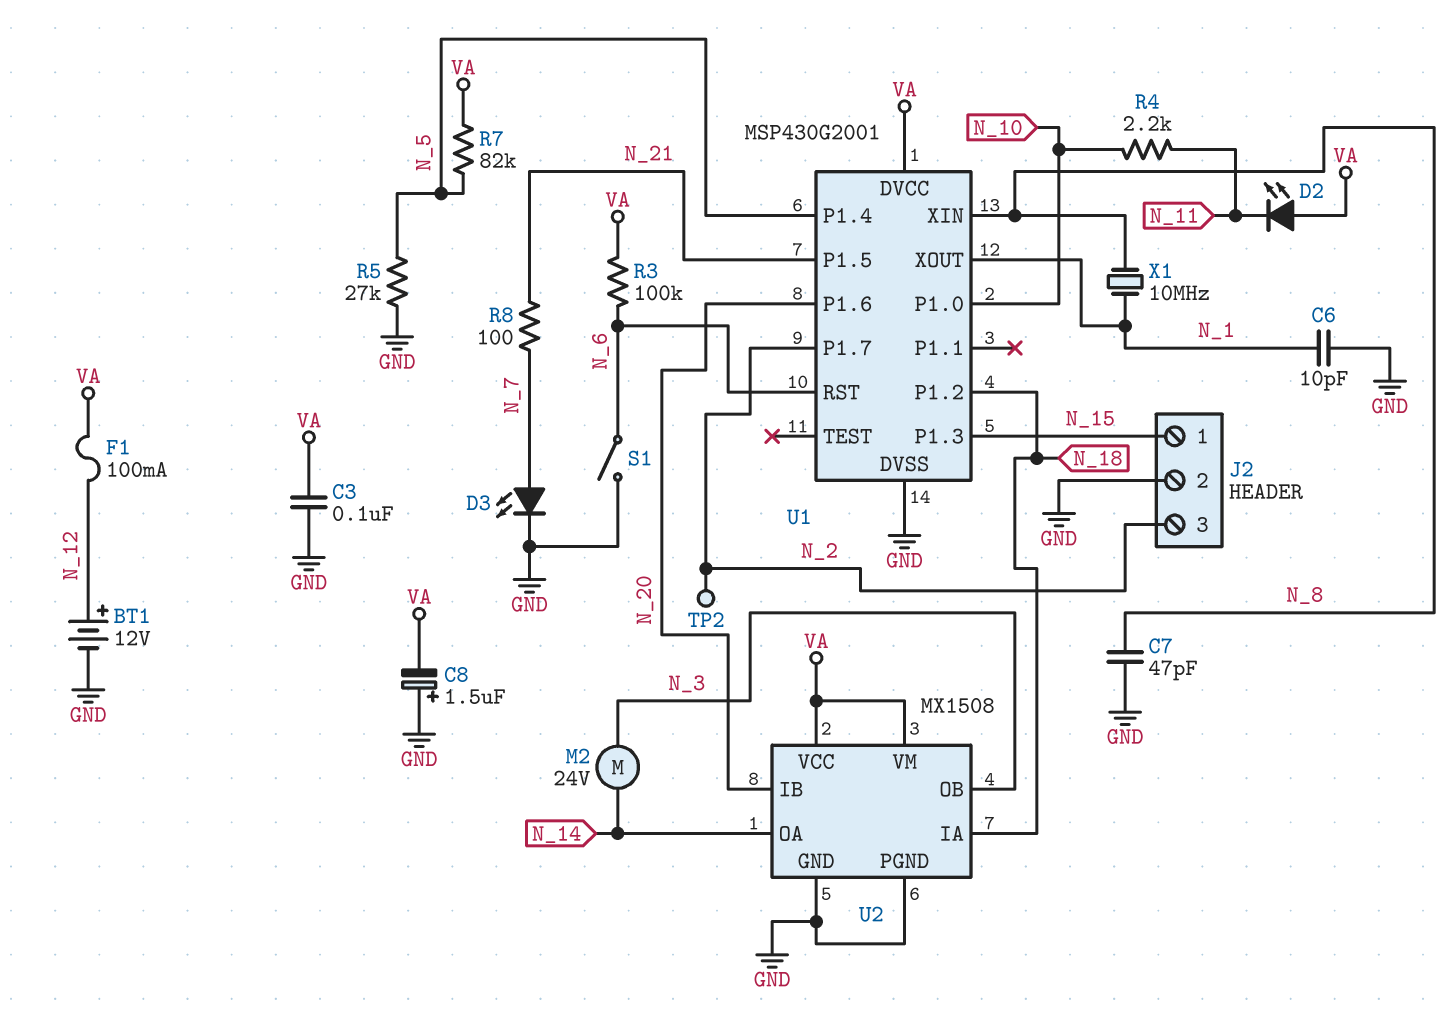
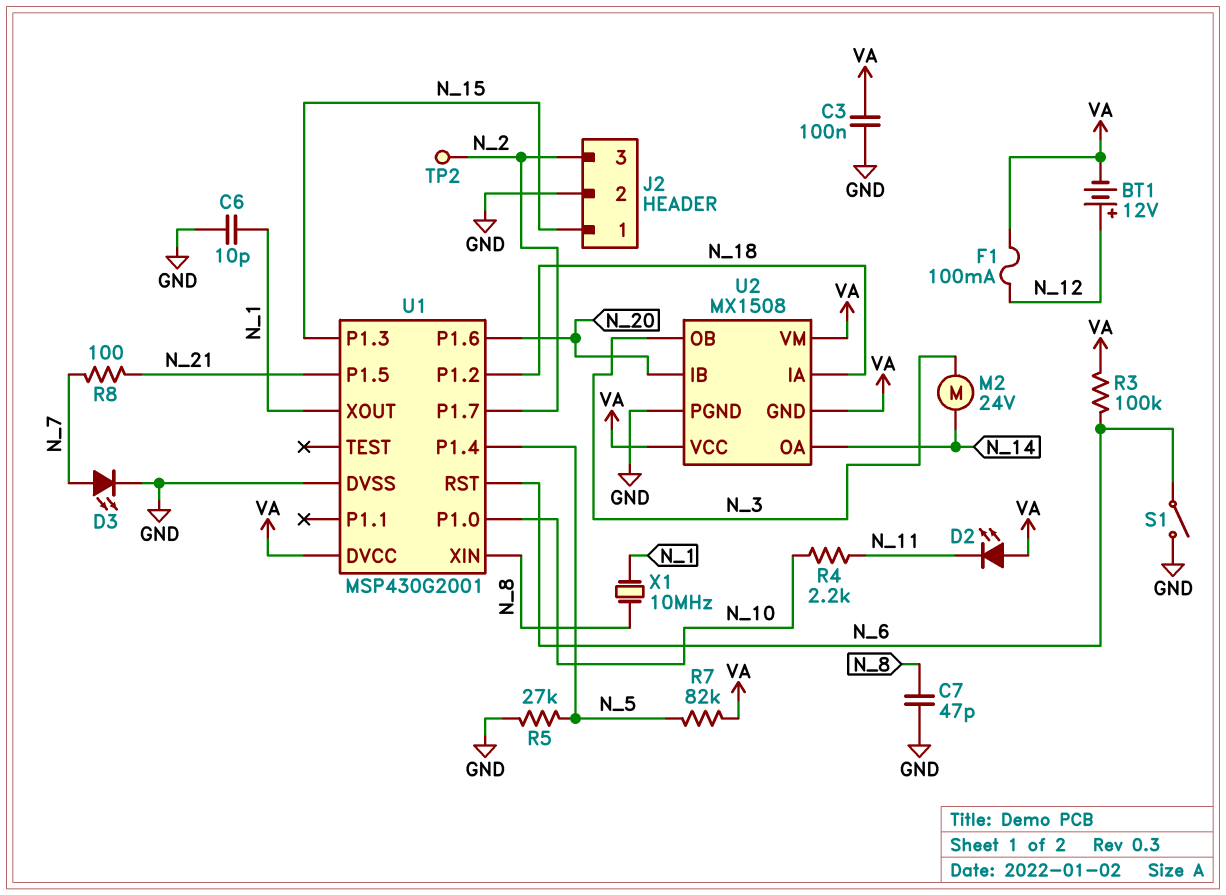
BT1: 12V (plus N_12, minus GND) -> 12V (plus N_12, minus VA)
C8: 1.5uF (plus GND, minus VA) -> none
U2 pin GND: GND -> VA

